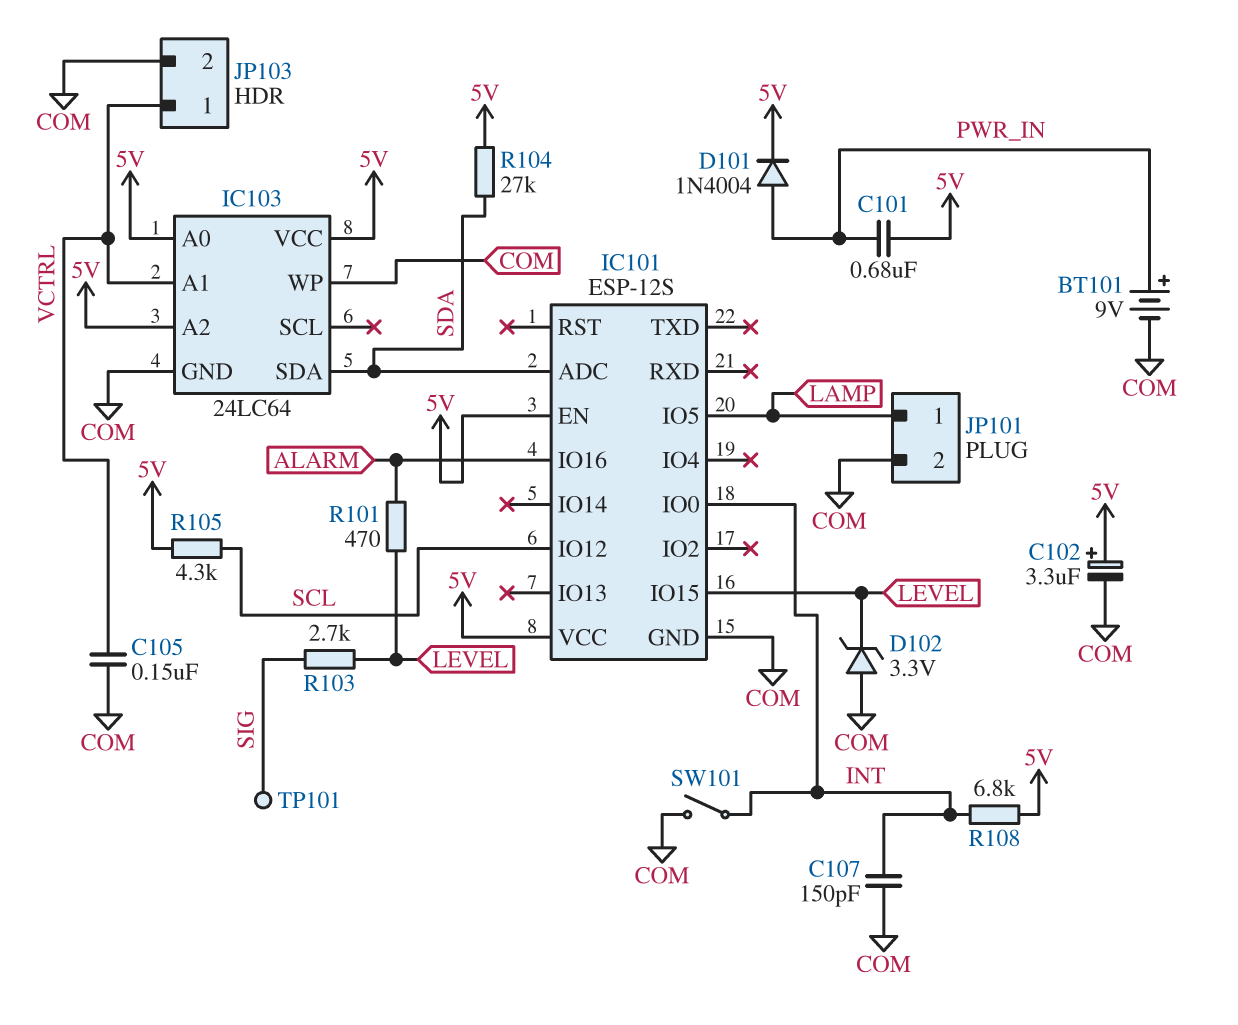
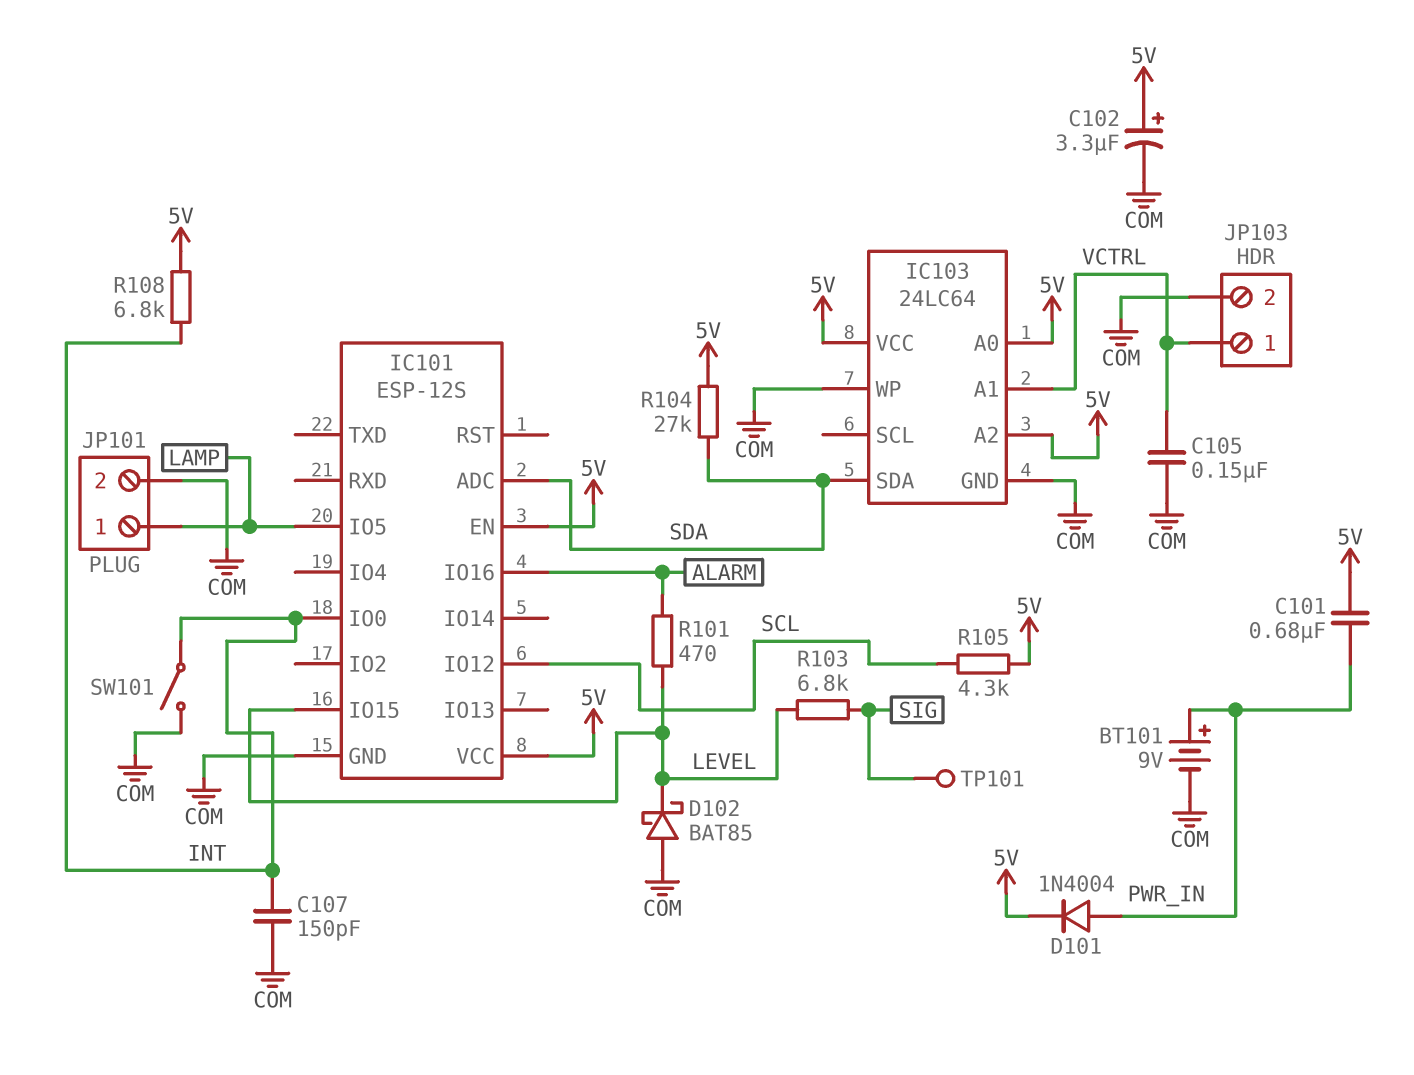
D102: zener 3.3V (A COM, K LEVEL) -> schottky BAT85 (A COM, K LEVEL)
R103: 2.7k (LEVEL, SIG) -> 6.8k (LEVEL, SIG)

